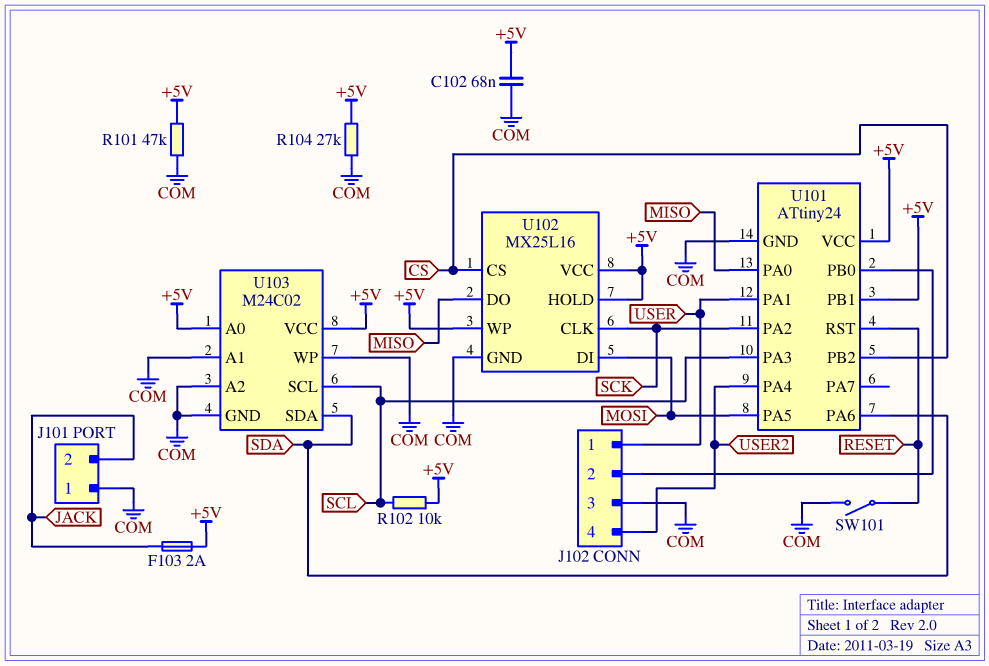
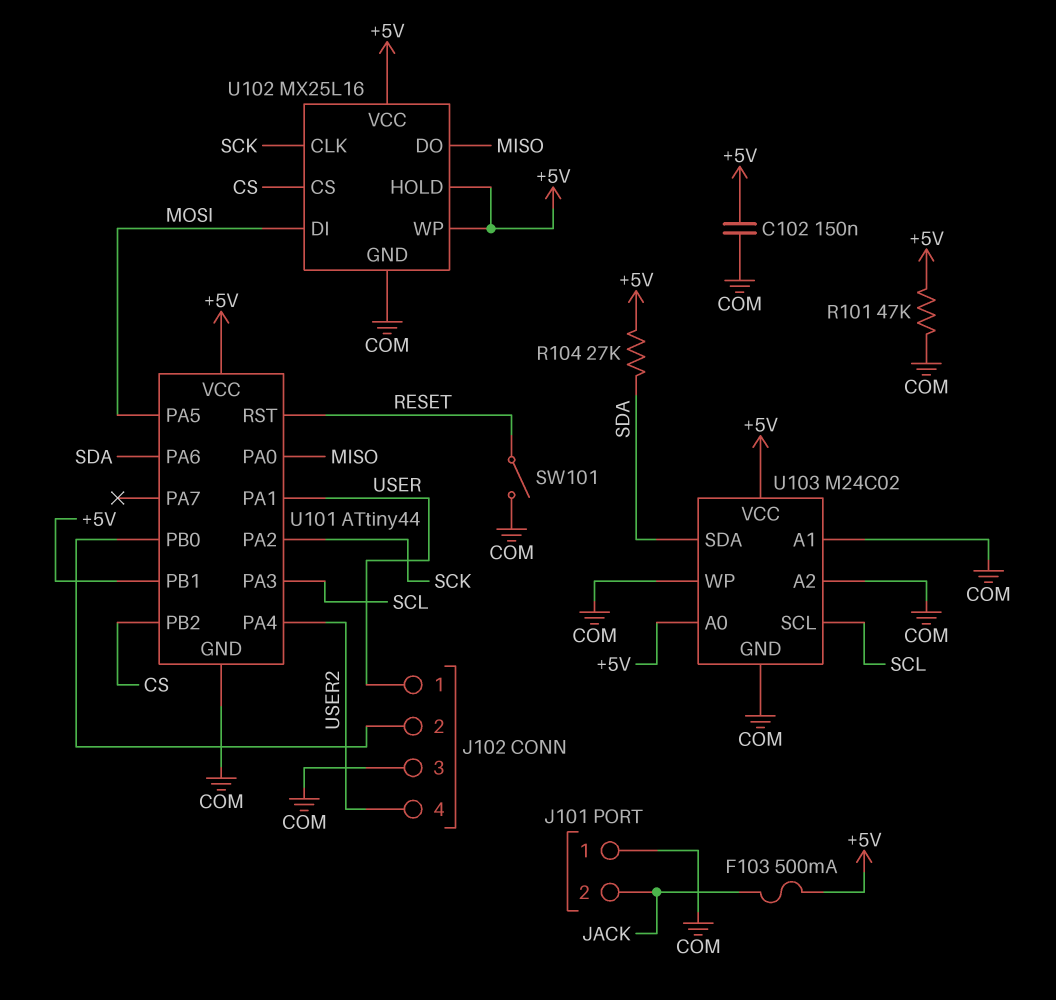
C102: 68nF (+5V, COM) -> 150nF (+5V, COM)
F103: 2A (+5V, JACK) -> 500mA (+5V, JACK)
R102: 10k (+5V, SCL) -> none
R104: 27k (+5V, COM) -> 27k (+5V, SDA)
U101: ATtiny24 -> ATtiny44

